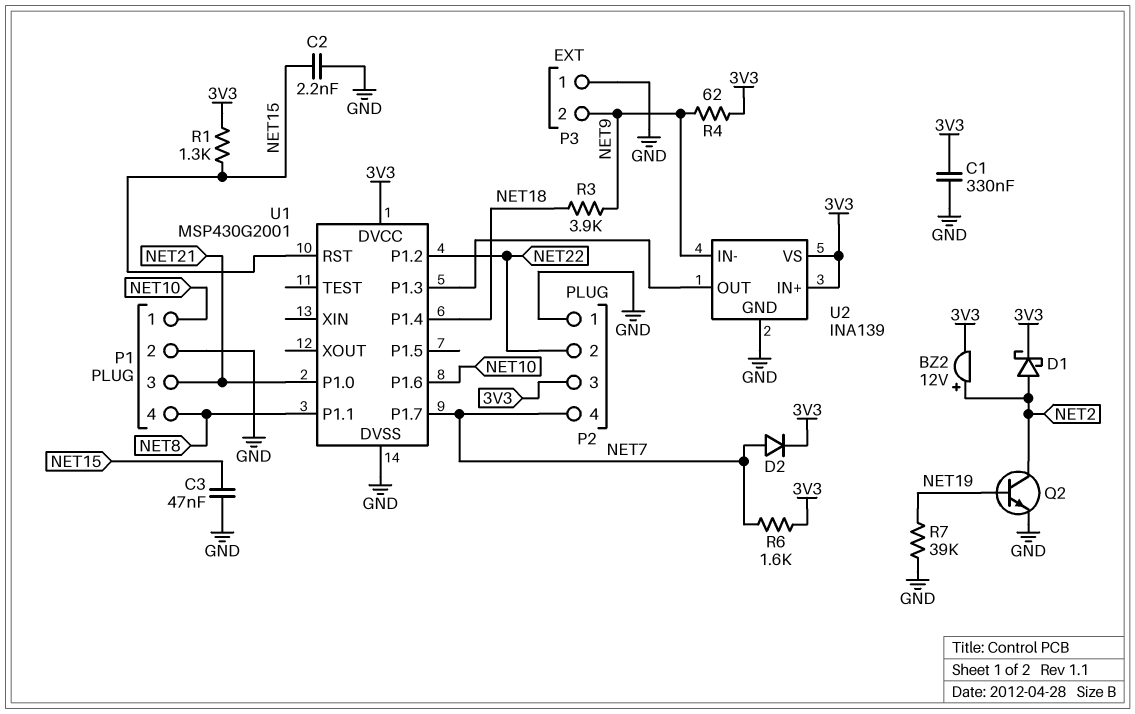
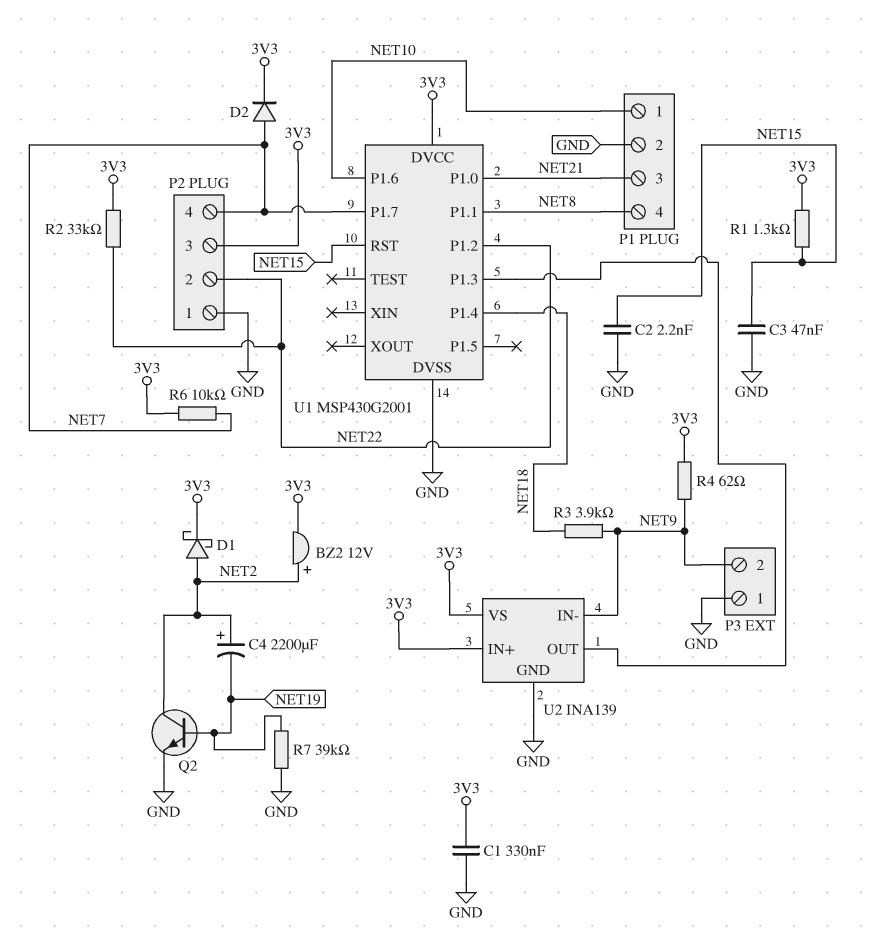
C4: none -> 2200uF (plus NET2, minus NET19)
R2: none -> 33k (3V3, NET22)
R6: 1.6k (3V3, NET7) -> 10k (3V3, NET7)

